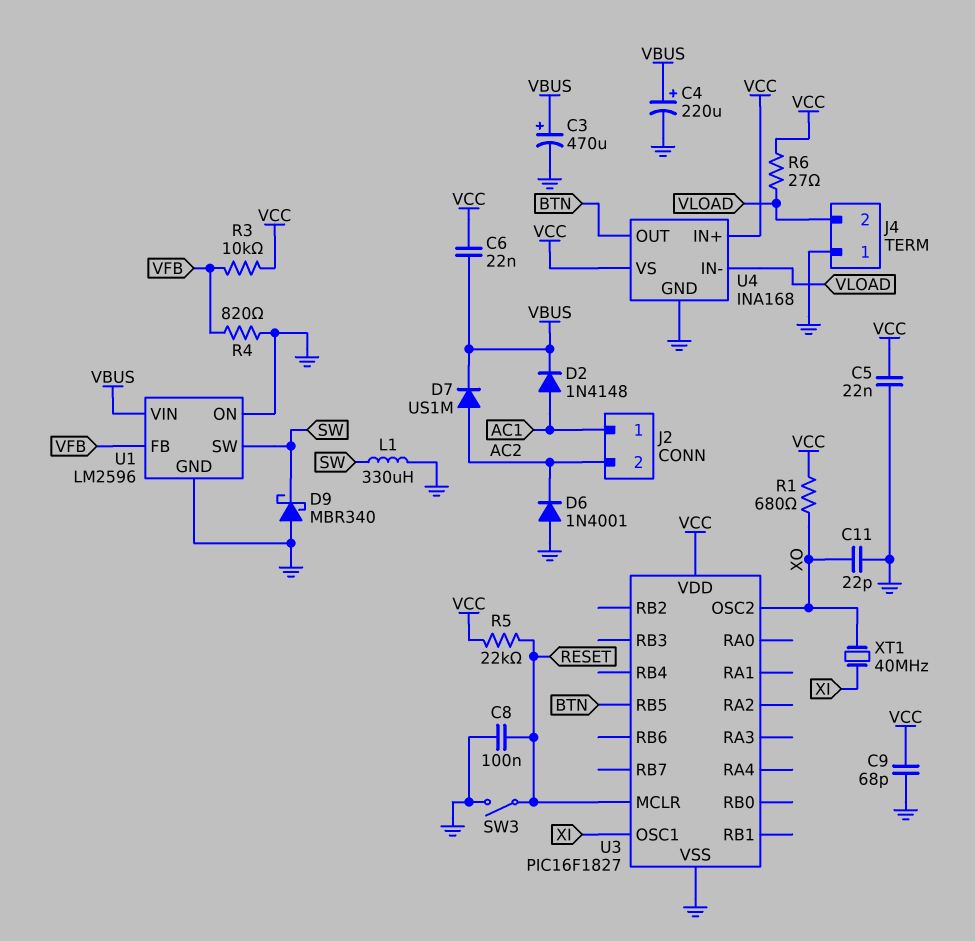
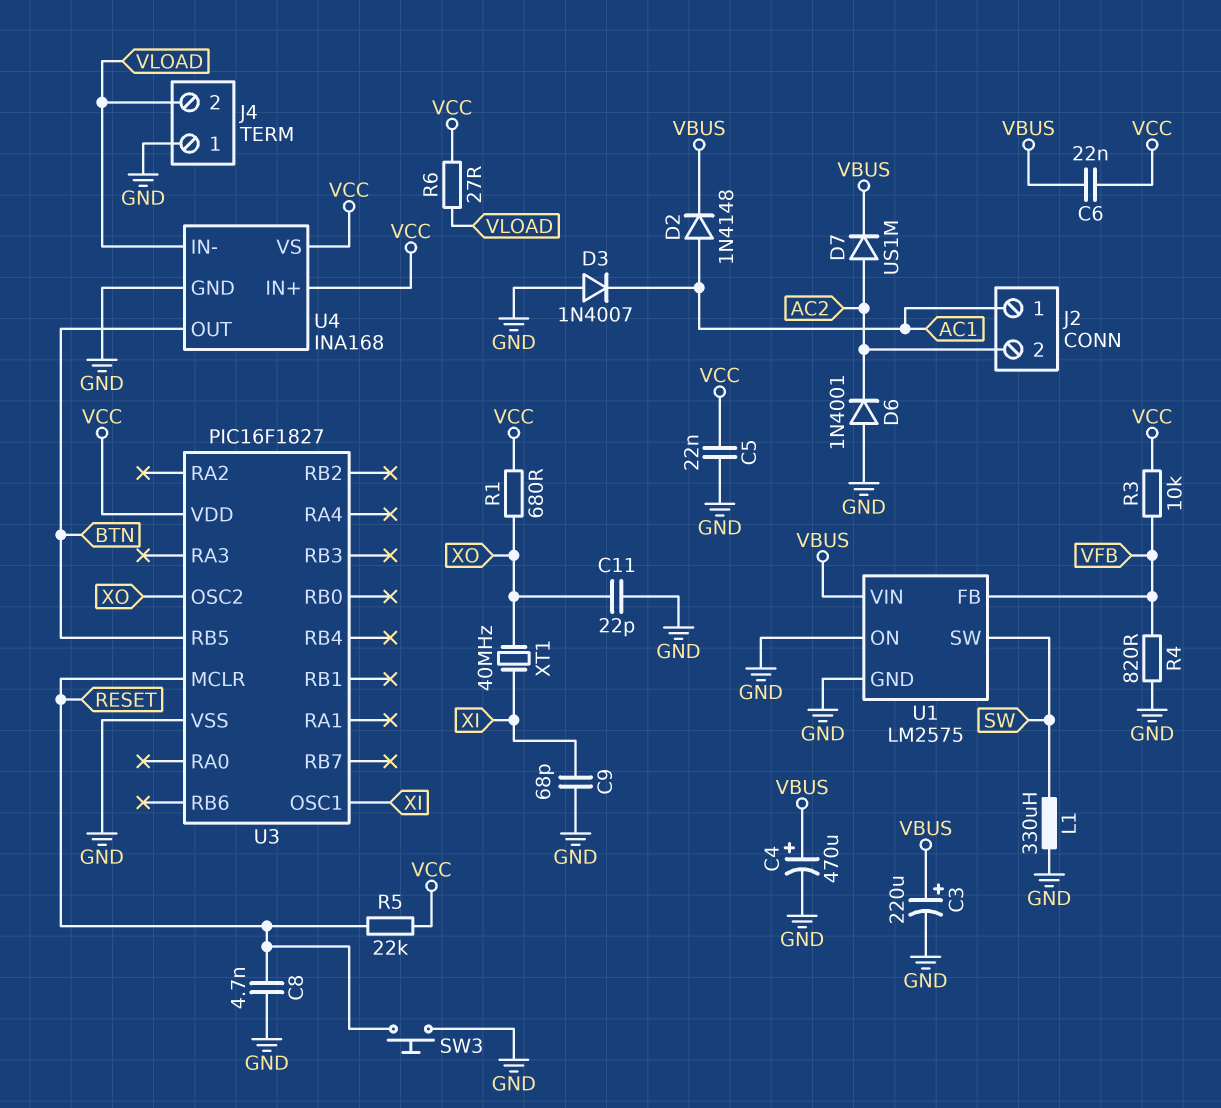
C3: 470uF (plus VBUS, minus GND) -> 220uF (plus VBUS, minus GND)
C4: 220uF (plus VBUS, minus GND) -> 470uF (plus VBUS, minus GND)
C8: 100nF (GND, RESET) -> 4.7nF (GND, RESET)
C9: 68pF (GND, VCC) -> 68pF (GND, XI)
D3: none -> diode 1N4007 (A GND, K AC1)
D9: schottky MBR340 (A GND, K SW) -> none
SW3: switch (GND, RESET) -> button (GND, RESET)
U1: LM2596 -> LM2575

